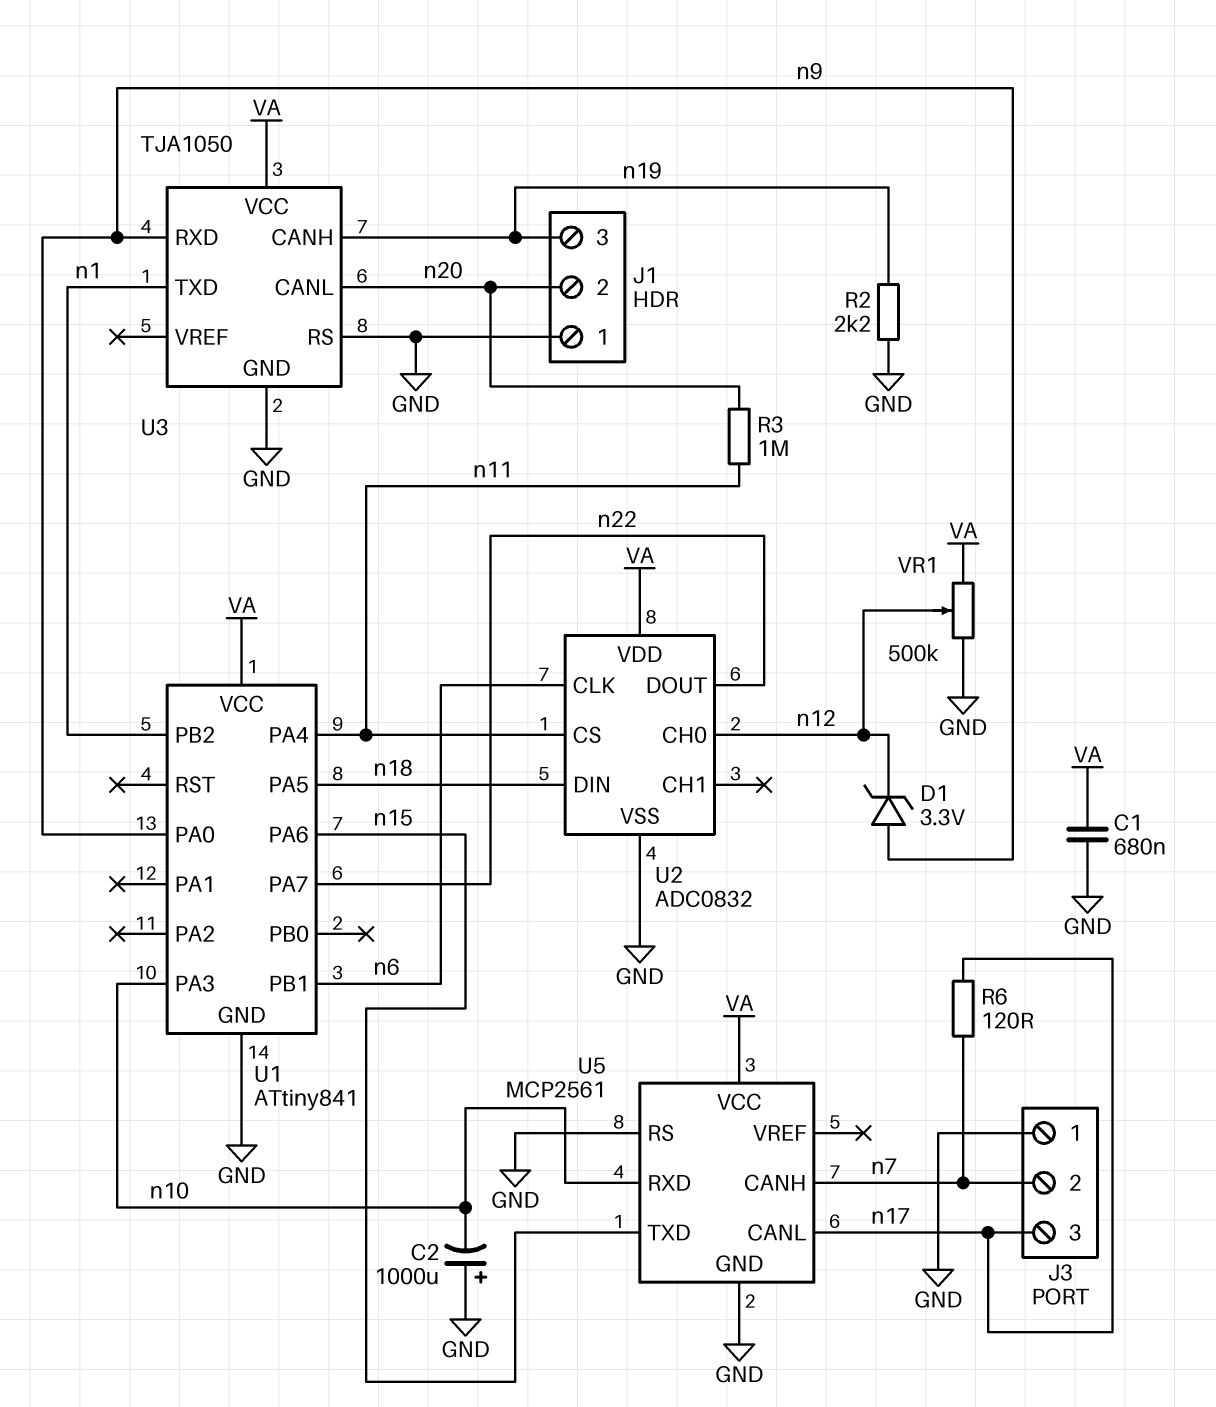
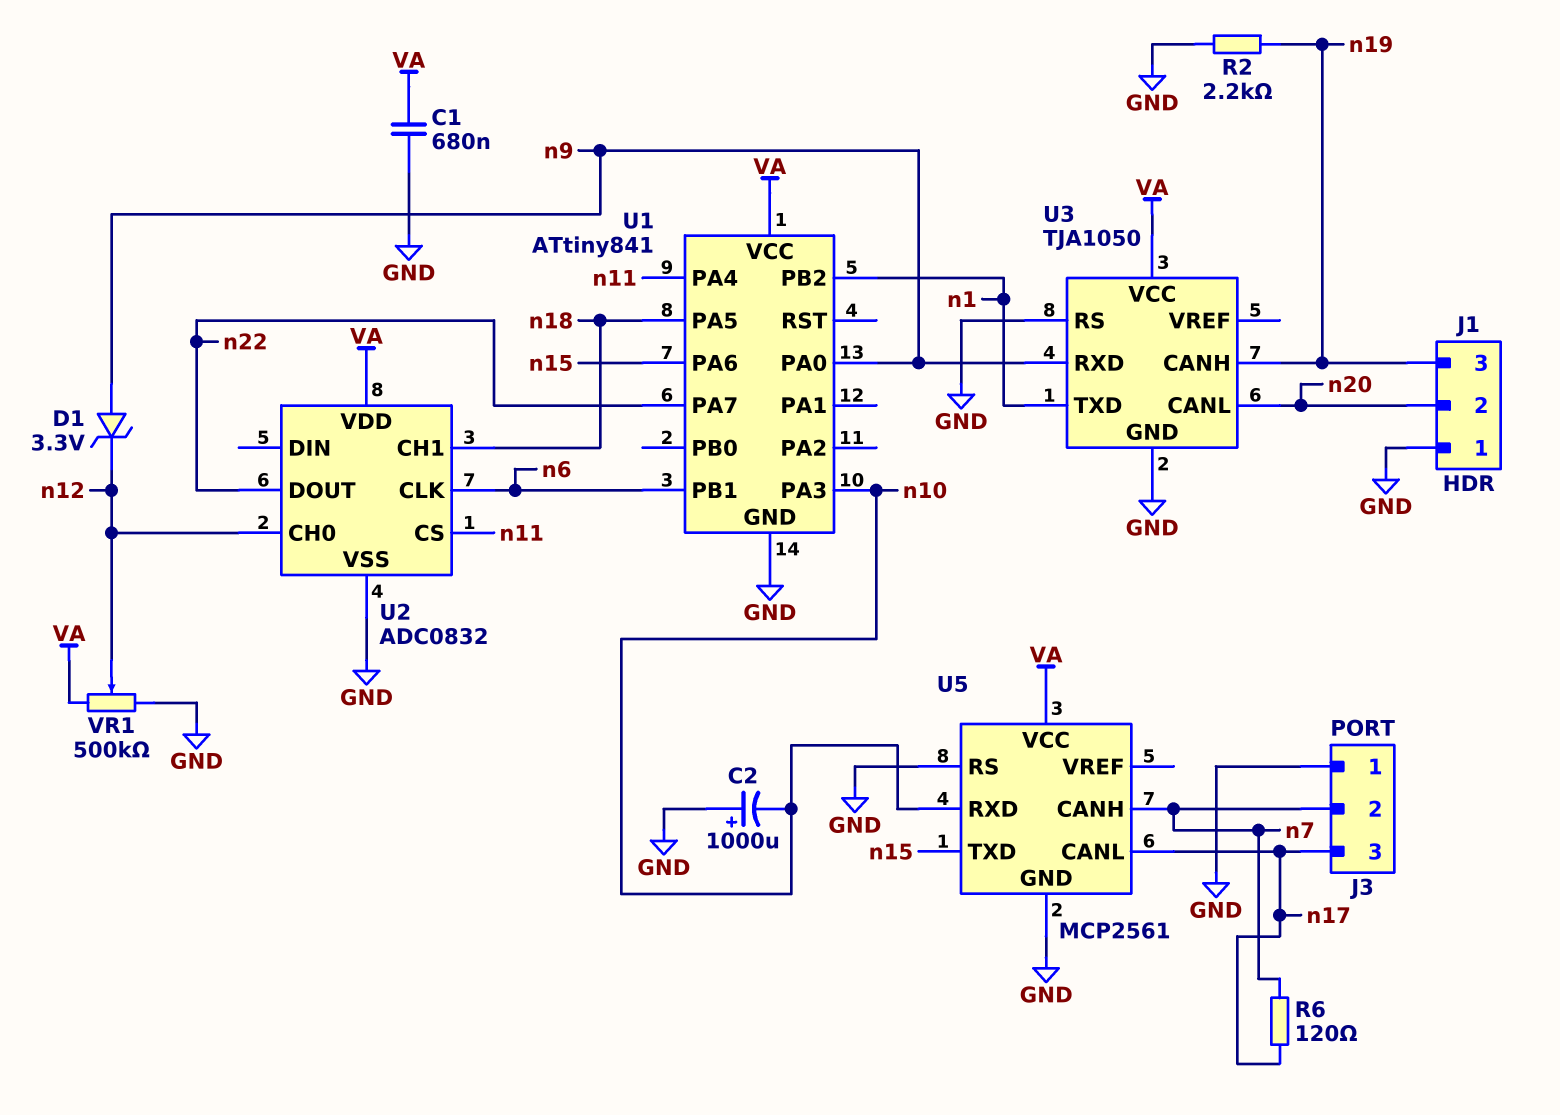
R3: 1M (n11, n20) -> none
U2 pin CH1: none -> n18
U2 pin DIN: n18 -> none

